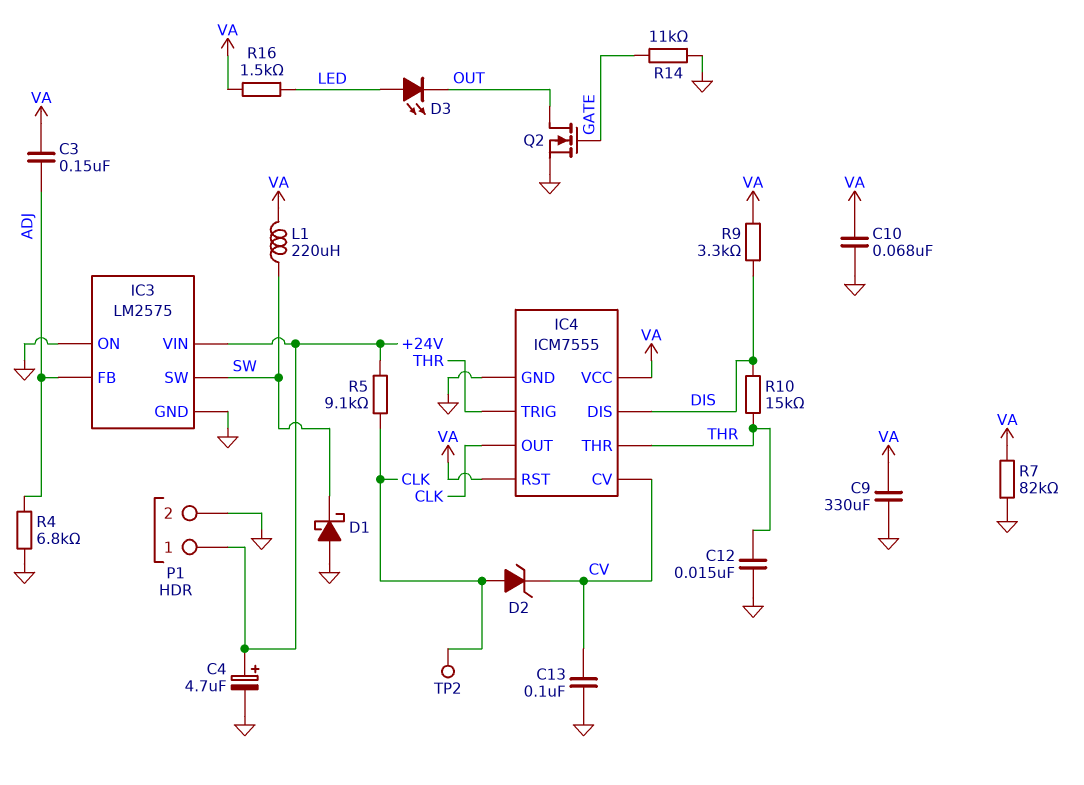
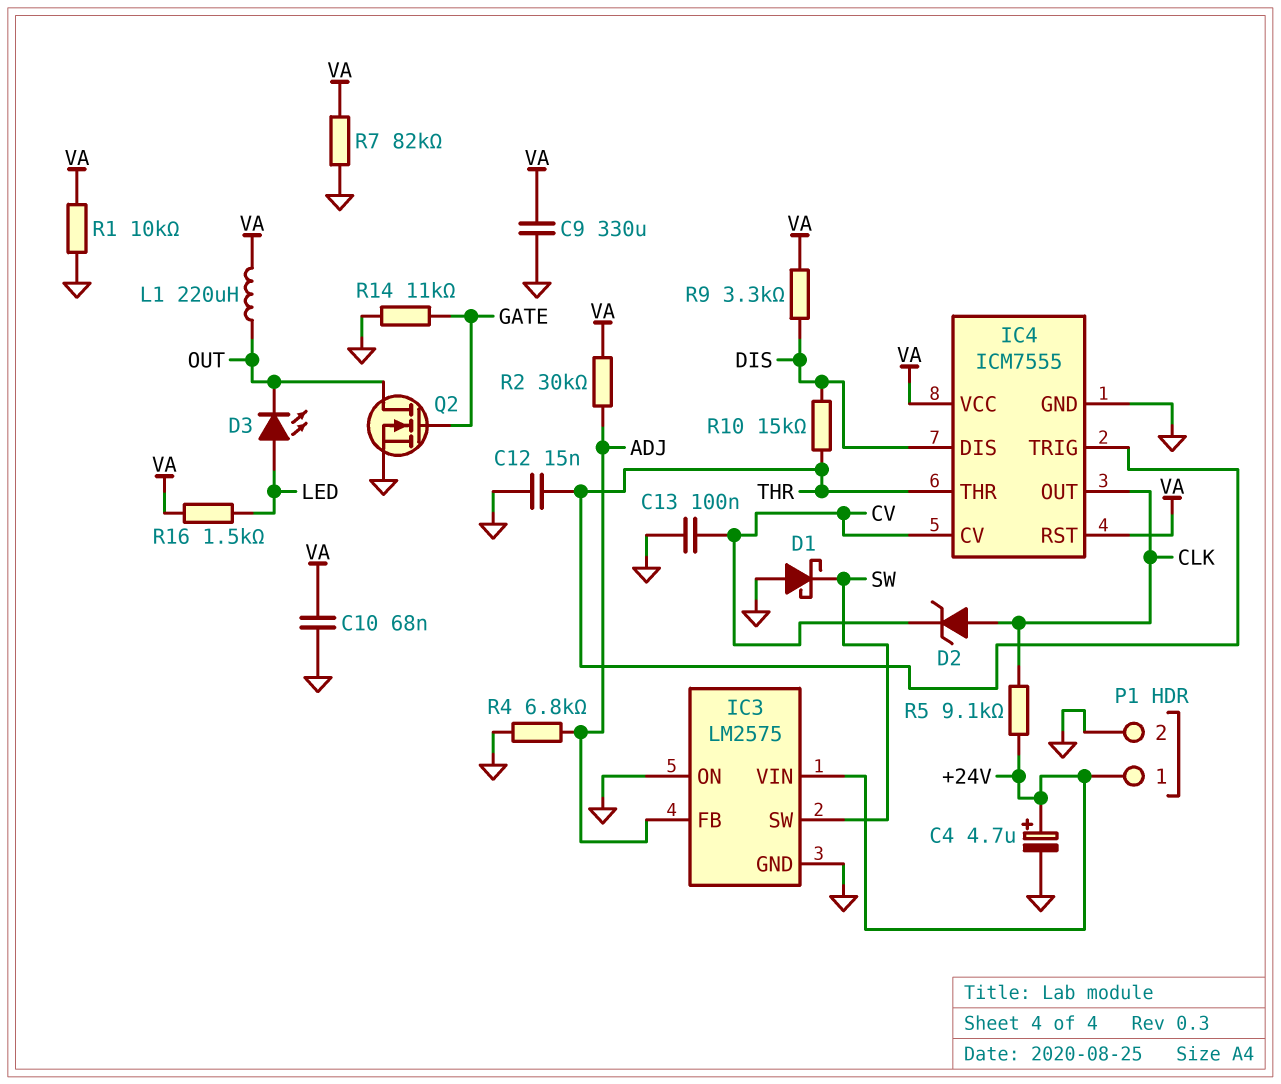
C3: 150nF (ADJ, VA) -> none
L1: 220uH (SW, VA) -> 220uH (OUT, VA)
R1: none -> 10k (GND, VA)
R2: none -> 30k (ADJ, VA)
TP2: test point (CLK) -> none

